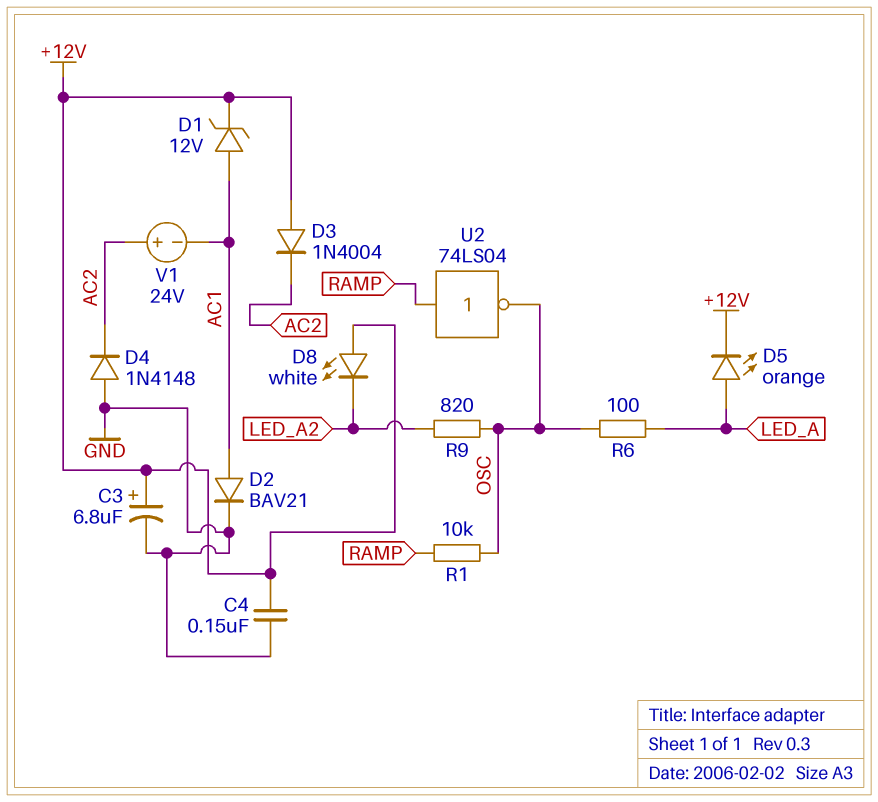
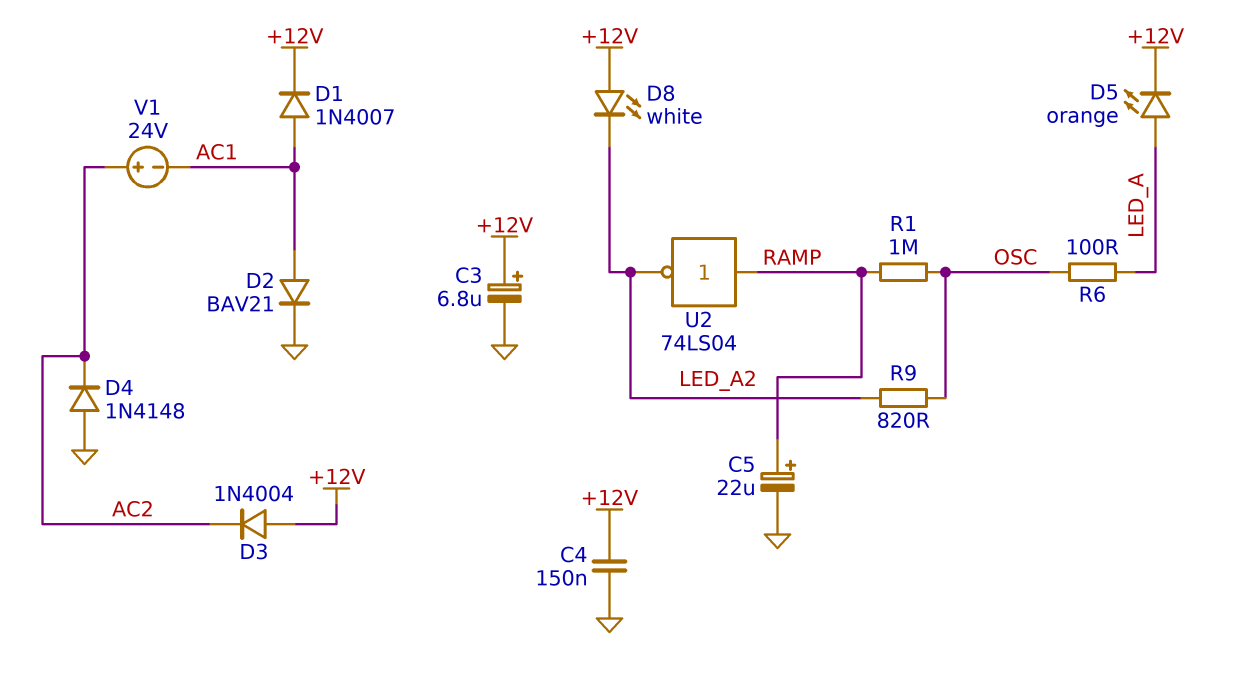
C5: none -> 22uF (plus RAMP, minus GND)
D1: zener 12V (A AC1, K +12V) -> diode 1N4007 (A AC1, K +12V)
R1: 10k (OSC, RAMP) -> 1M (OSC, RAMP)
U2: NOT 74LS04 (in RAMP, out OSC) -> NOT 74LS04 (in RAMP, out LED_A2)

